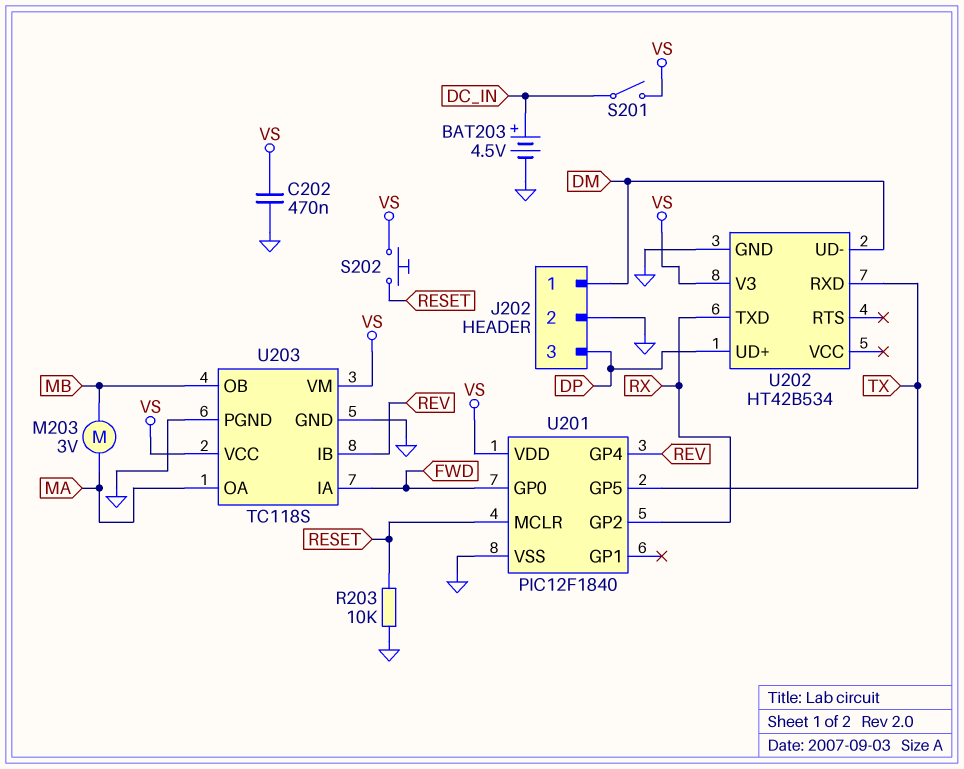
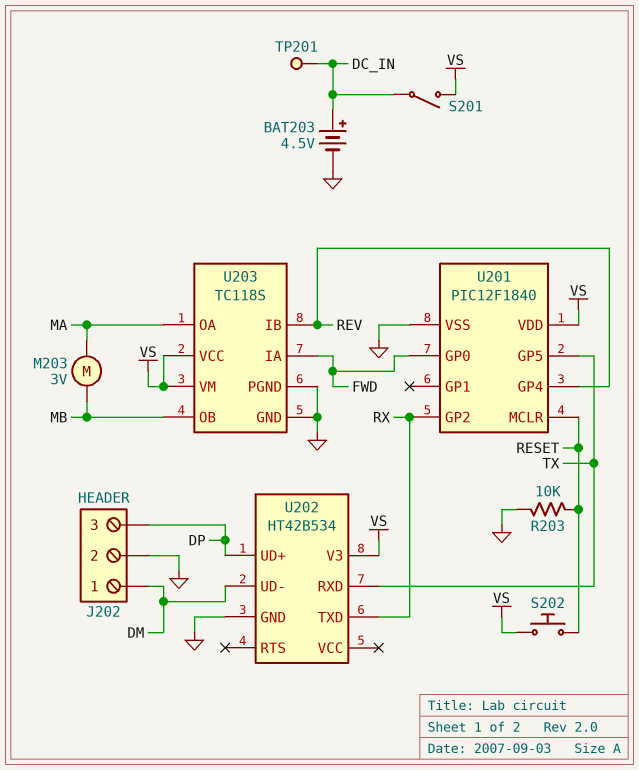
C202: 470nF (GND, VS) -> none
TP201: none -> test point (DC_IN)

